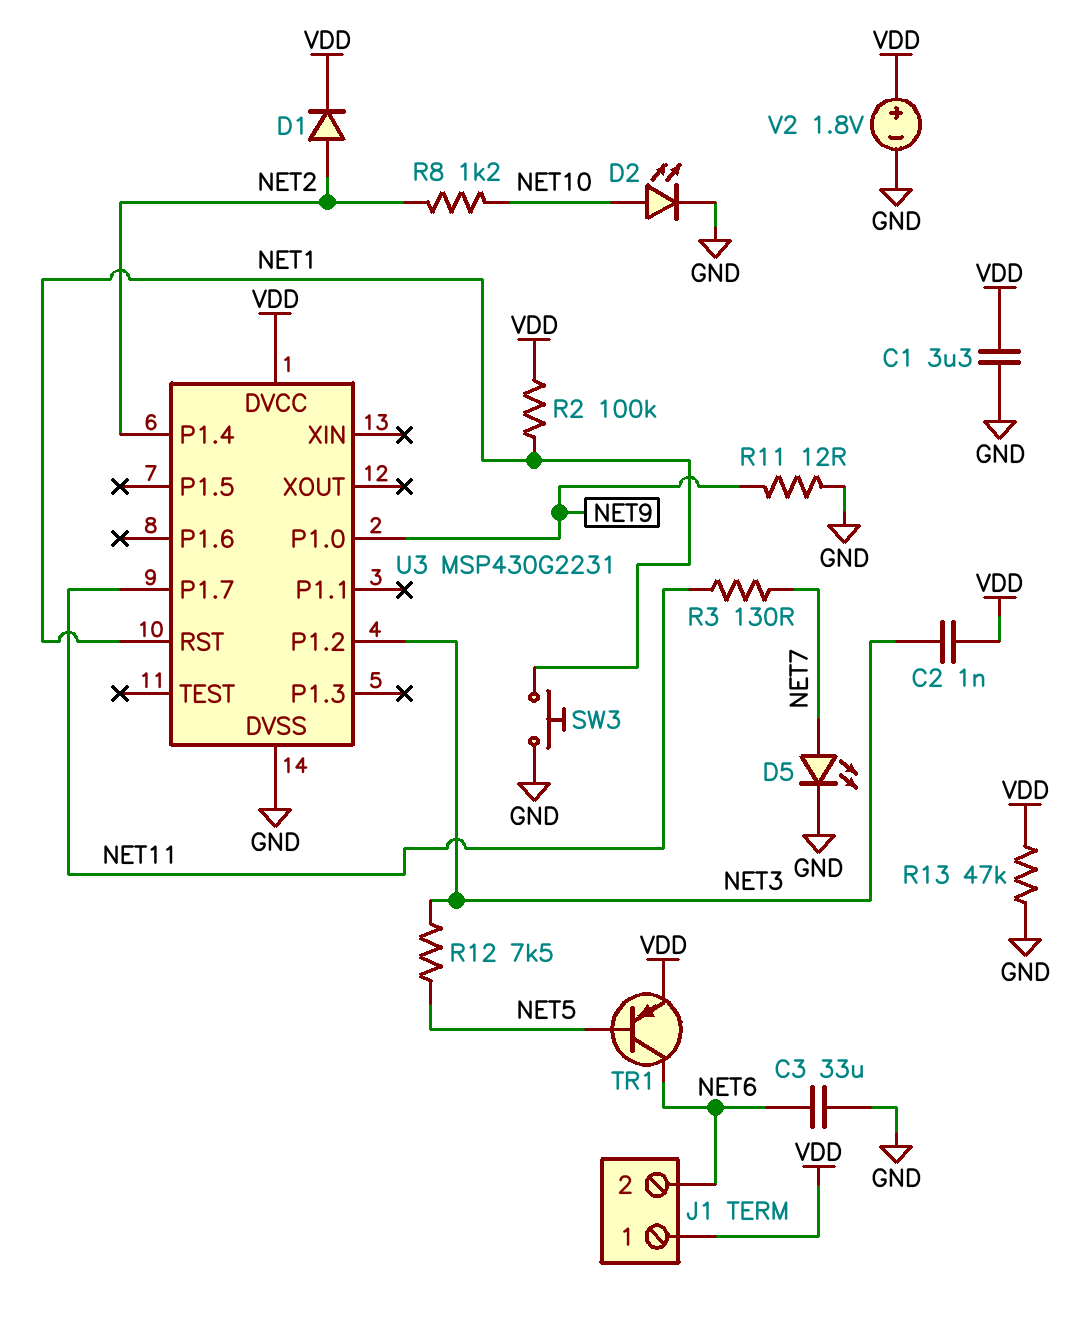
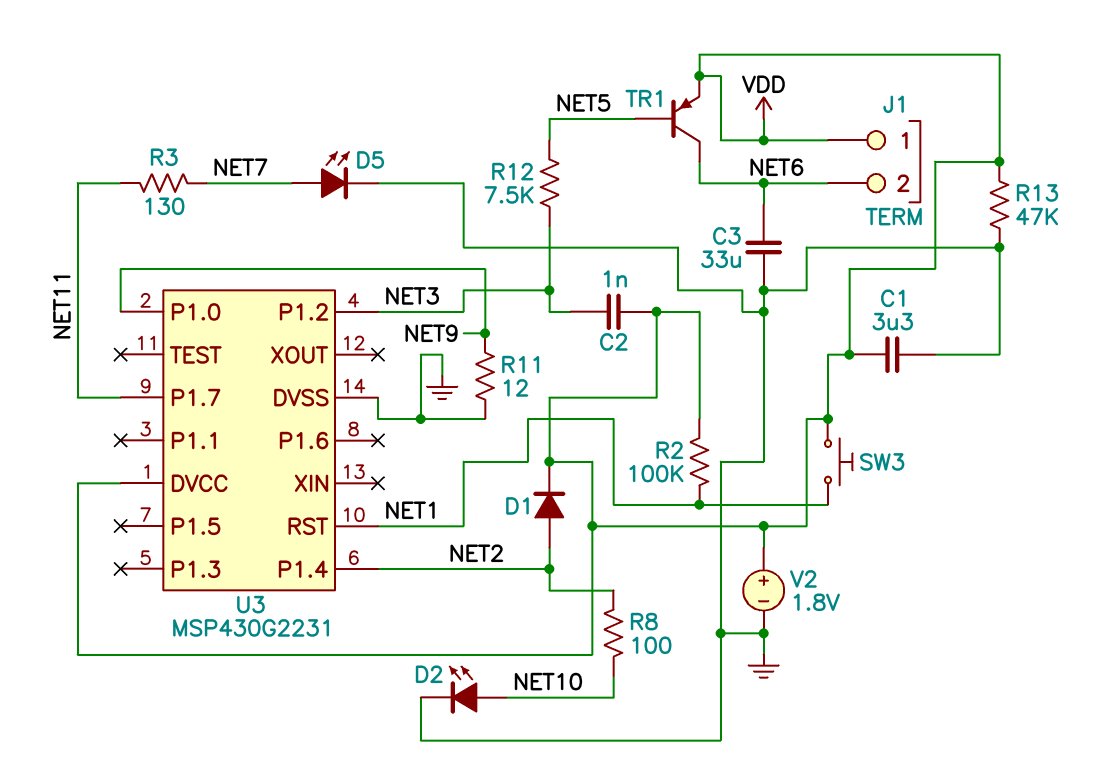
R8: 1.2k (NET2, NET10) -> 100 (NET2, NET10)
SW3: button (GND, NET1) -> button (NET1, VDD)

